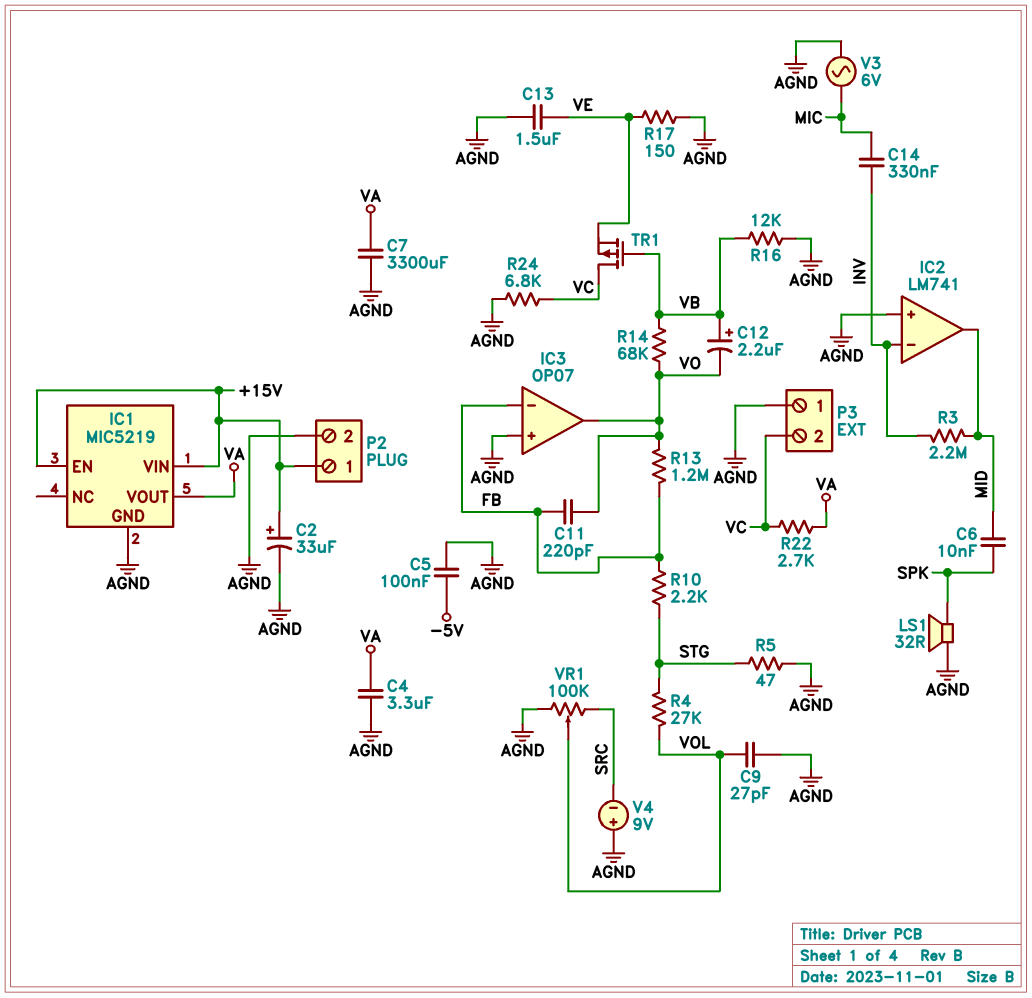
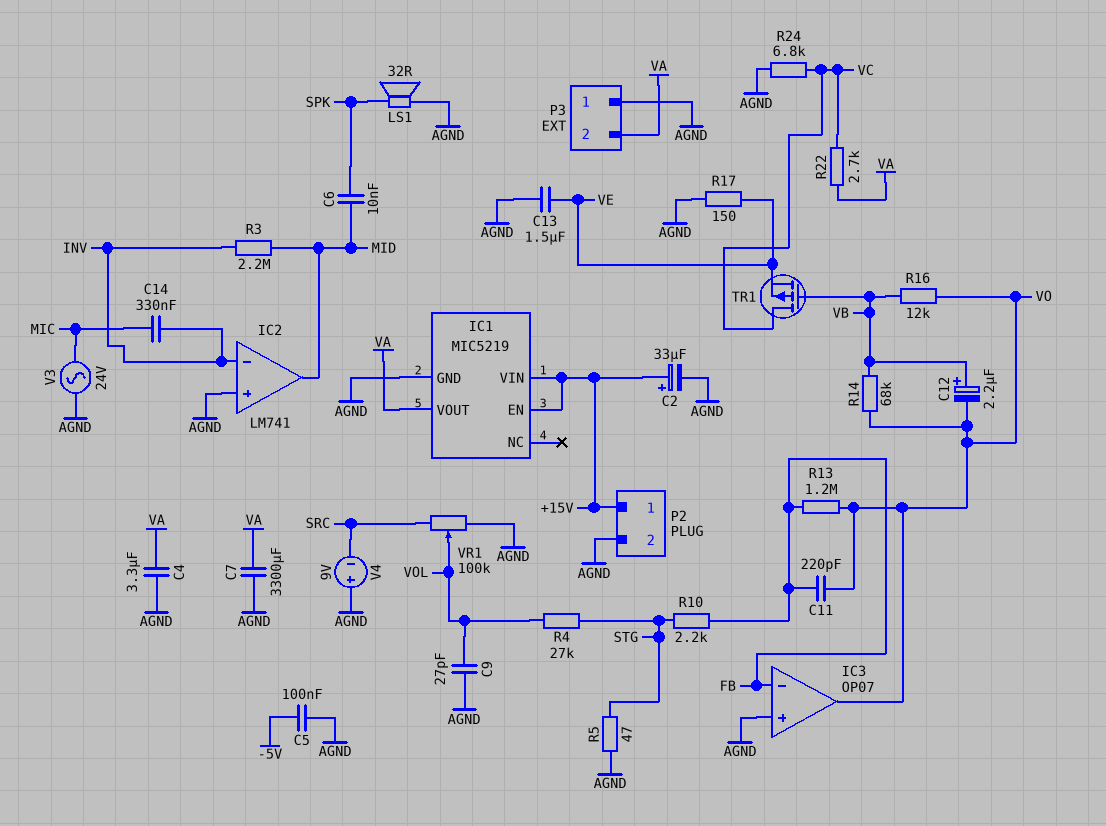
P3 pin 2: VC -> VA
R16: 12k (AGND, VB) -> 12k (VB, VO)
V3: AC 6V (AGND, MIC) -> AC 24V (AGND, MIC)

